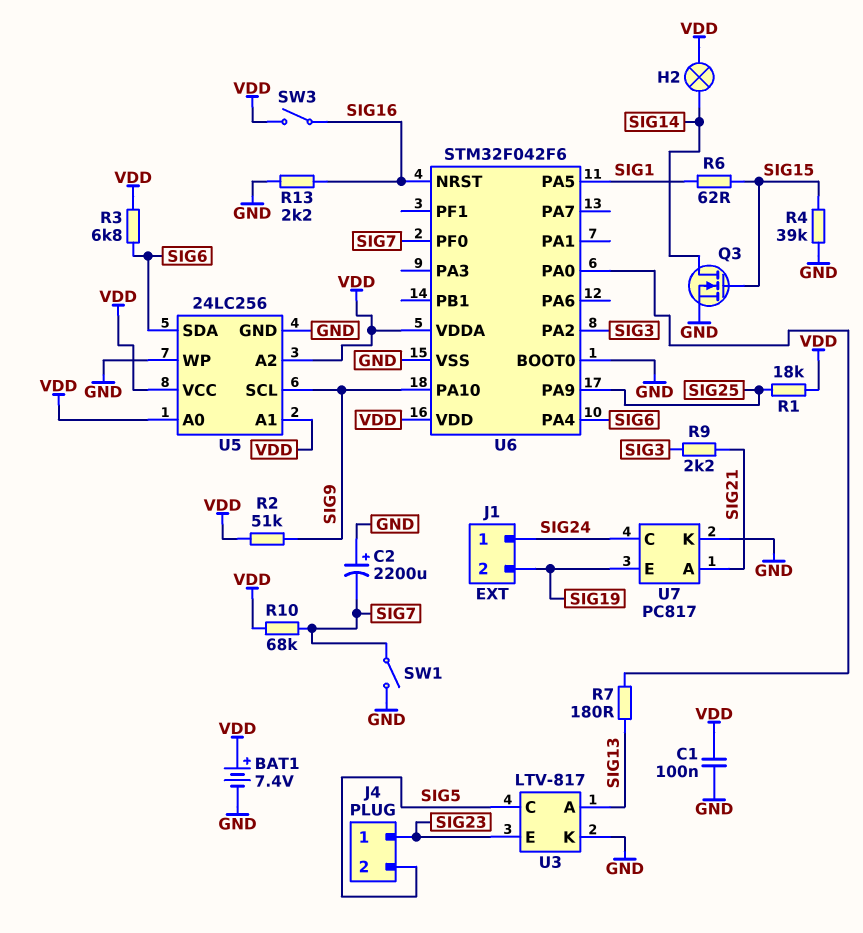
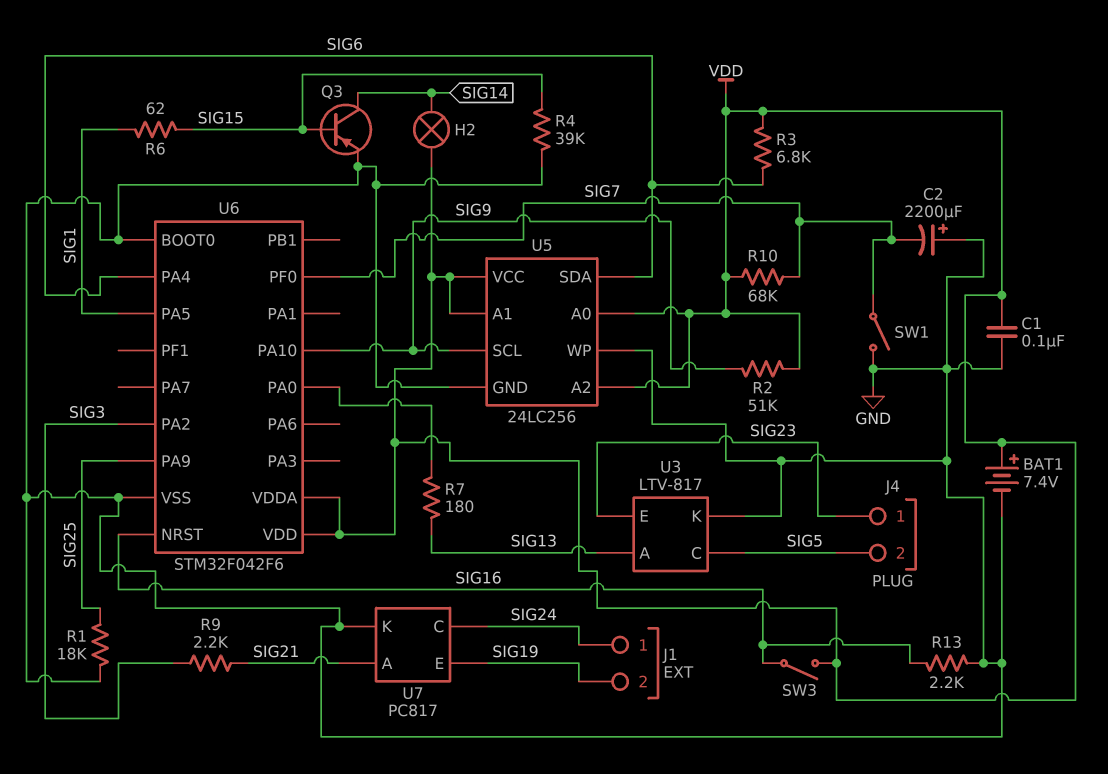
Q3: NMOS (G SIG15, D SIG14, S GND) -> PNP (B SIG15, C SIG14, E GND)
R1: 18k (SIG25, VDD) -> 18k (GND, SIG25)

